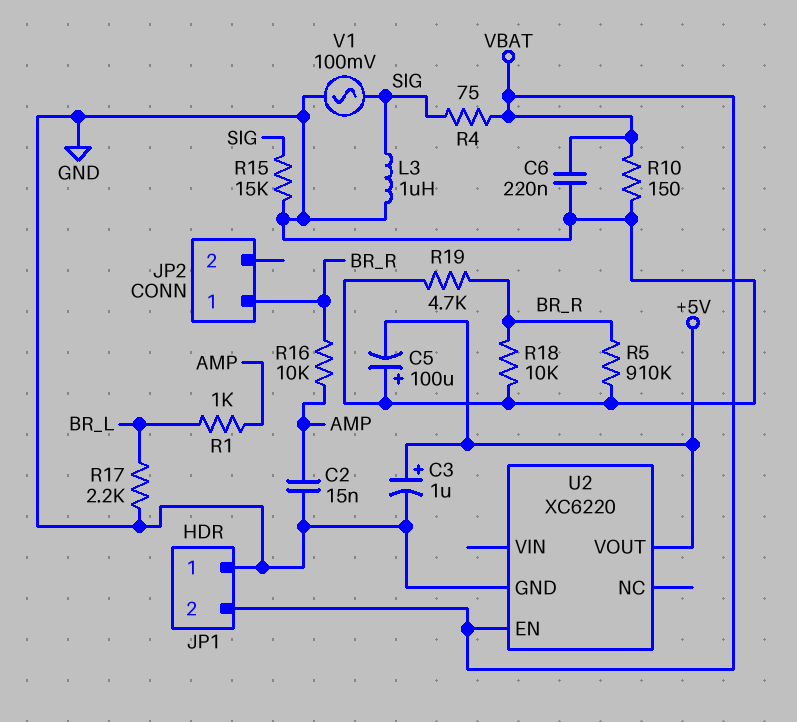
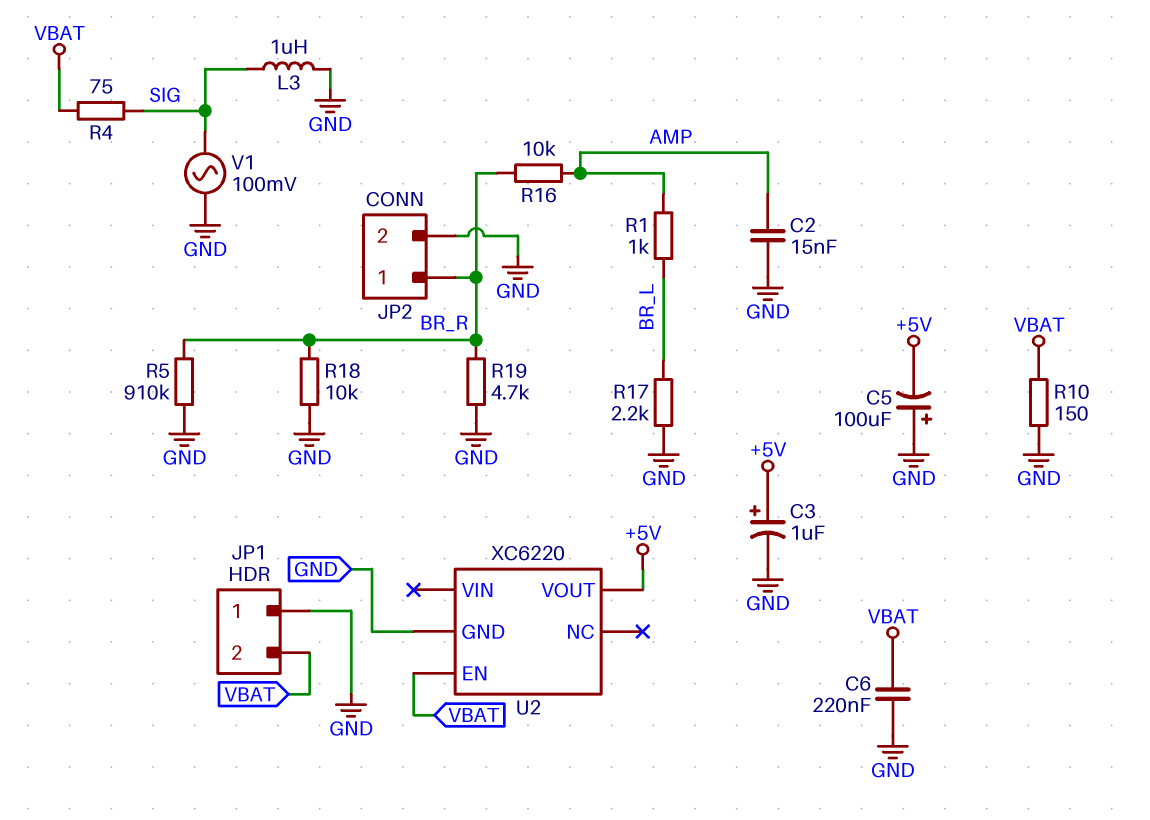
JP2 pin 2: none -> GND
R15: 15k (GND, SIG) -> none

